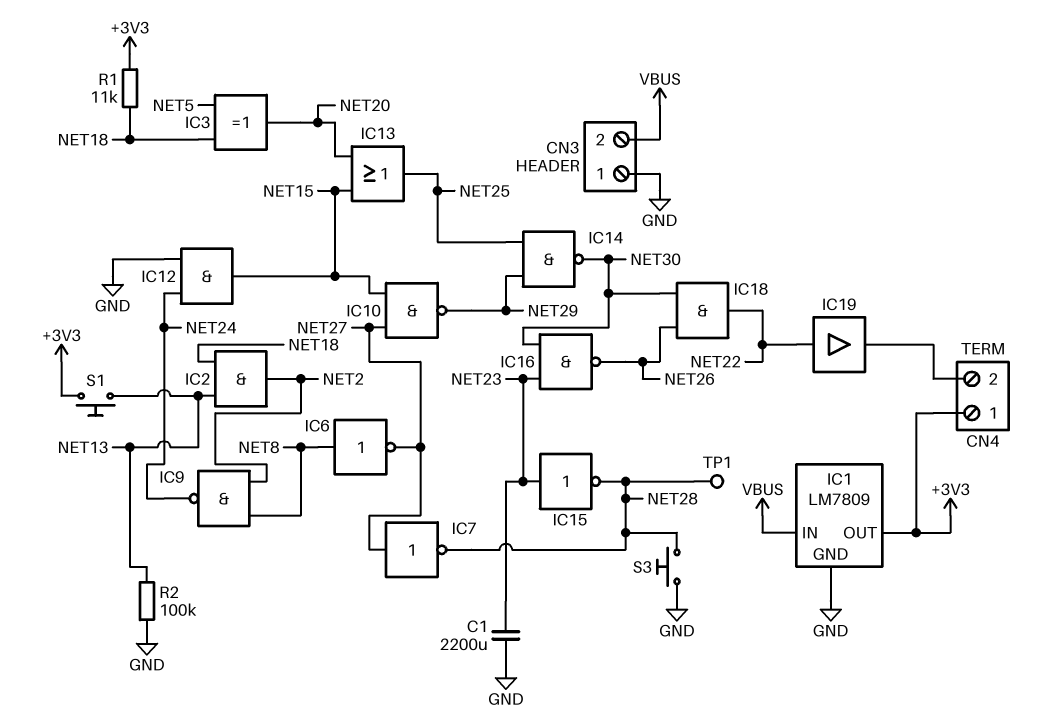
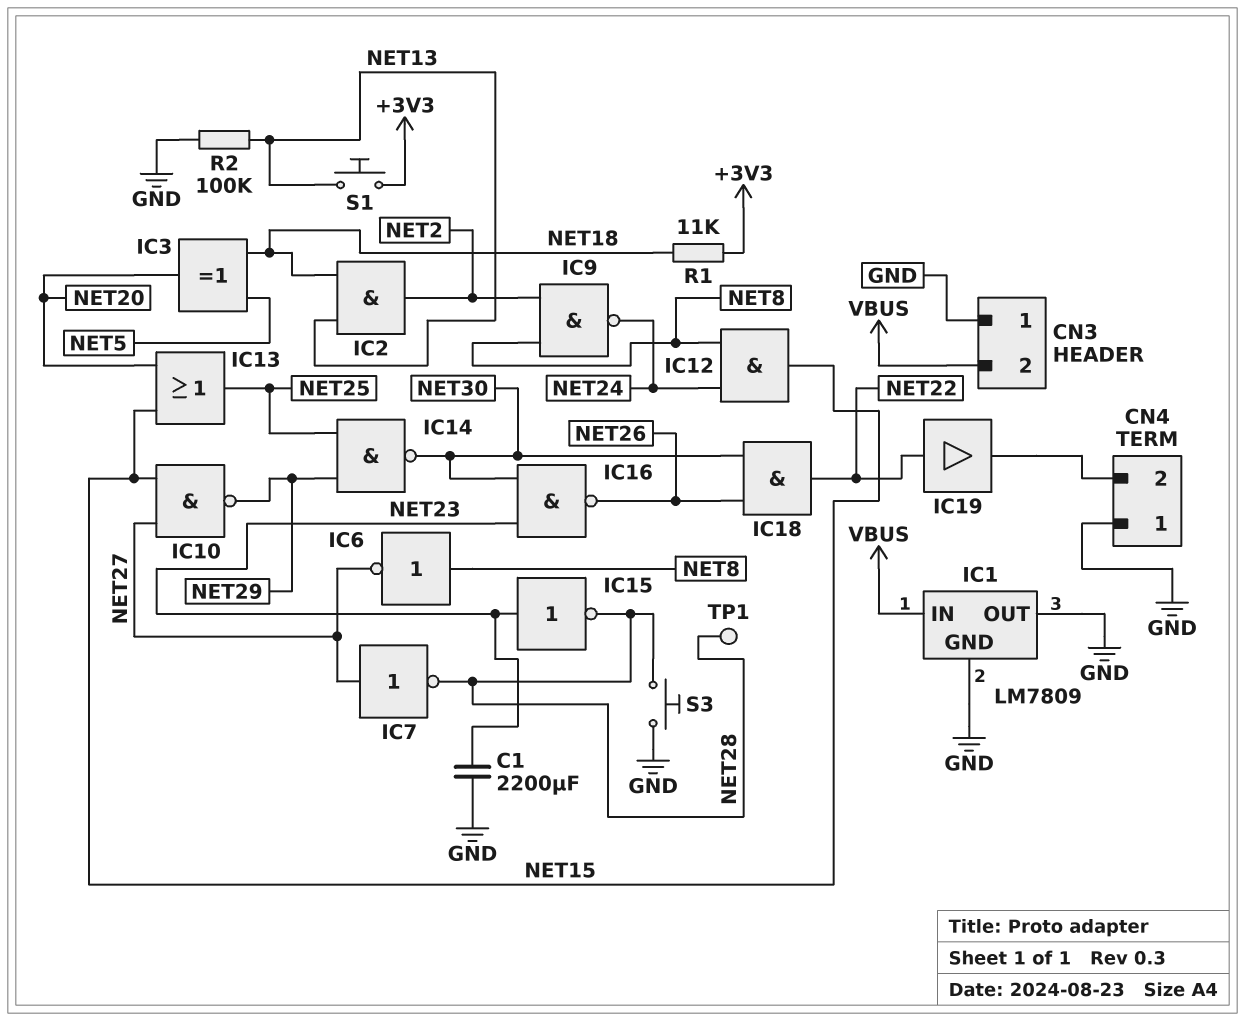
CN4 pin 1: +3V3 -> GND
IC1 pin OUT: +3V3 -> GND
IC12: AND (in GND, in NET24, out NET15) -> AND (in NET8, in NET24, out NET15)

